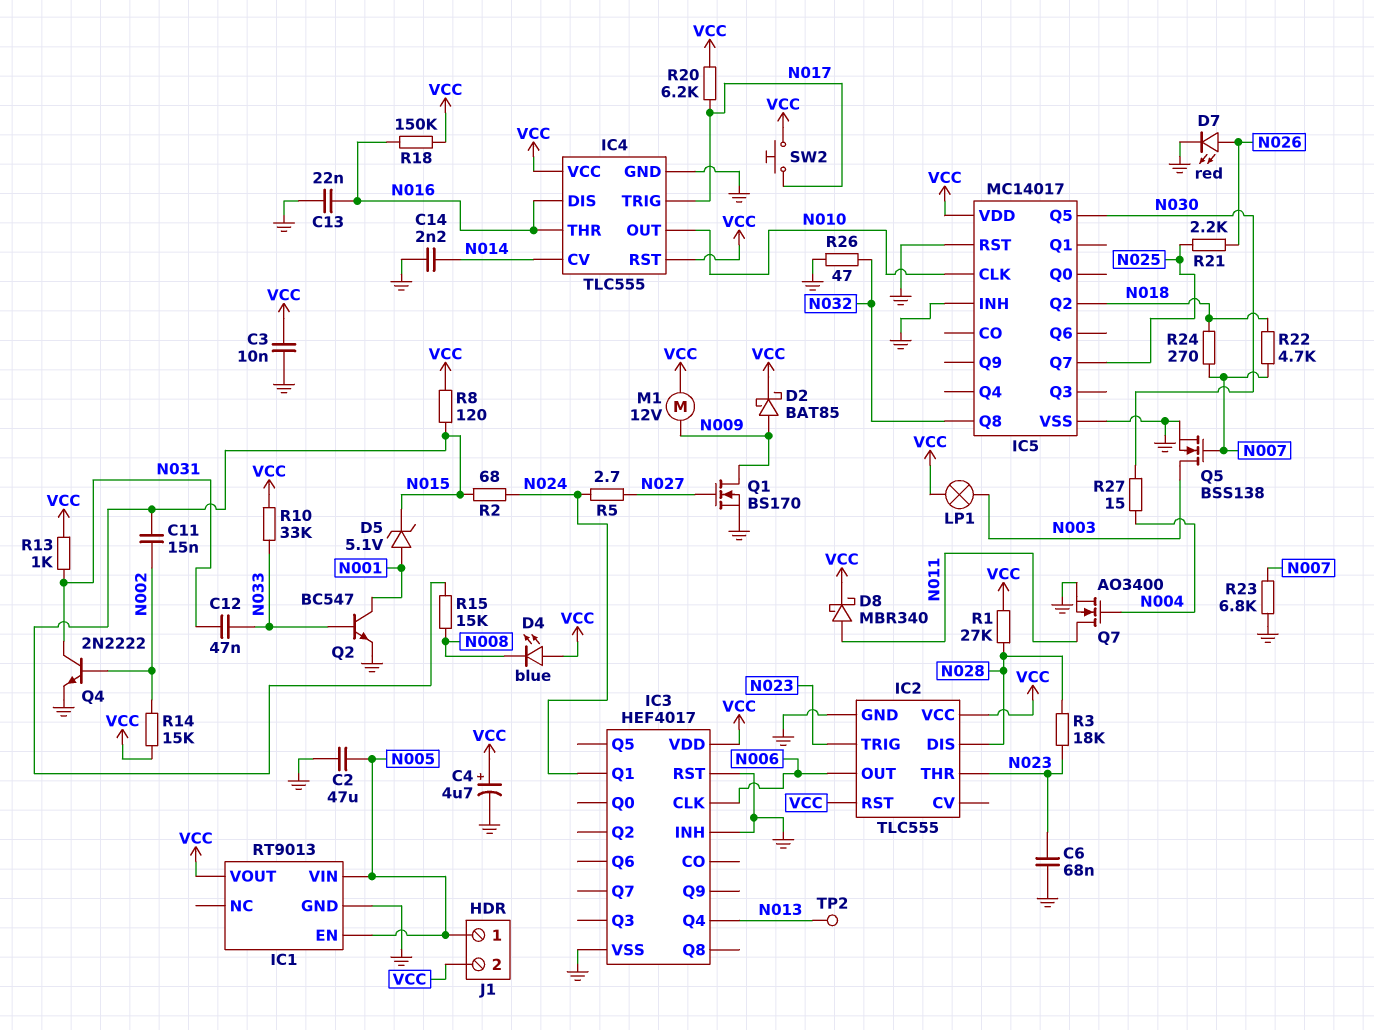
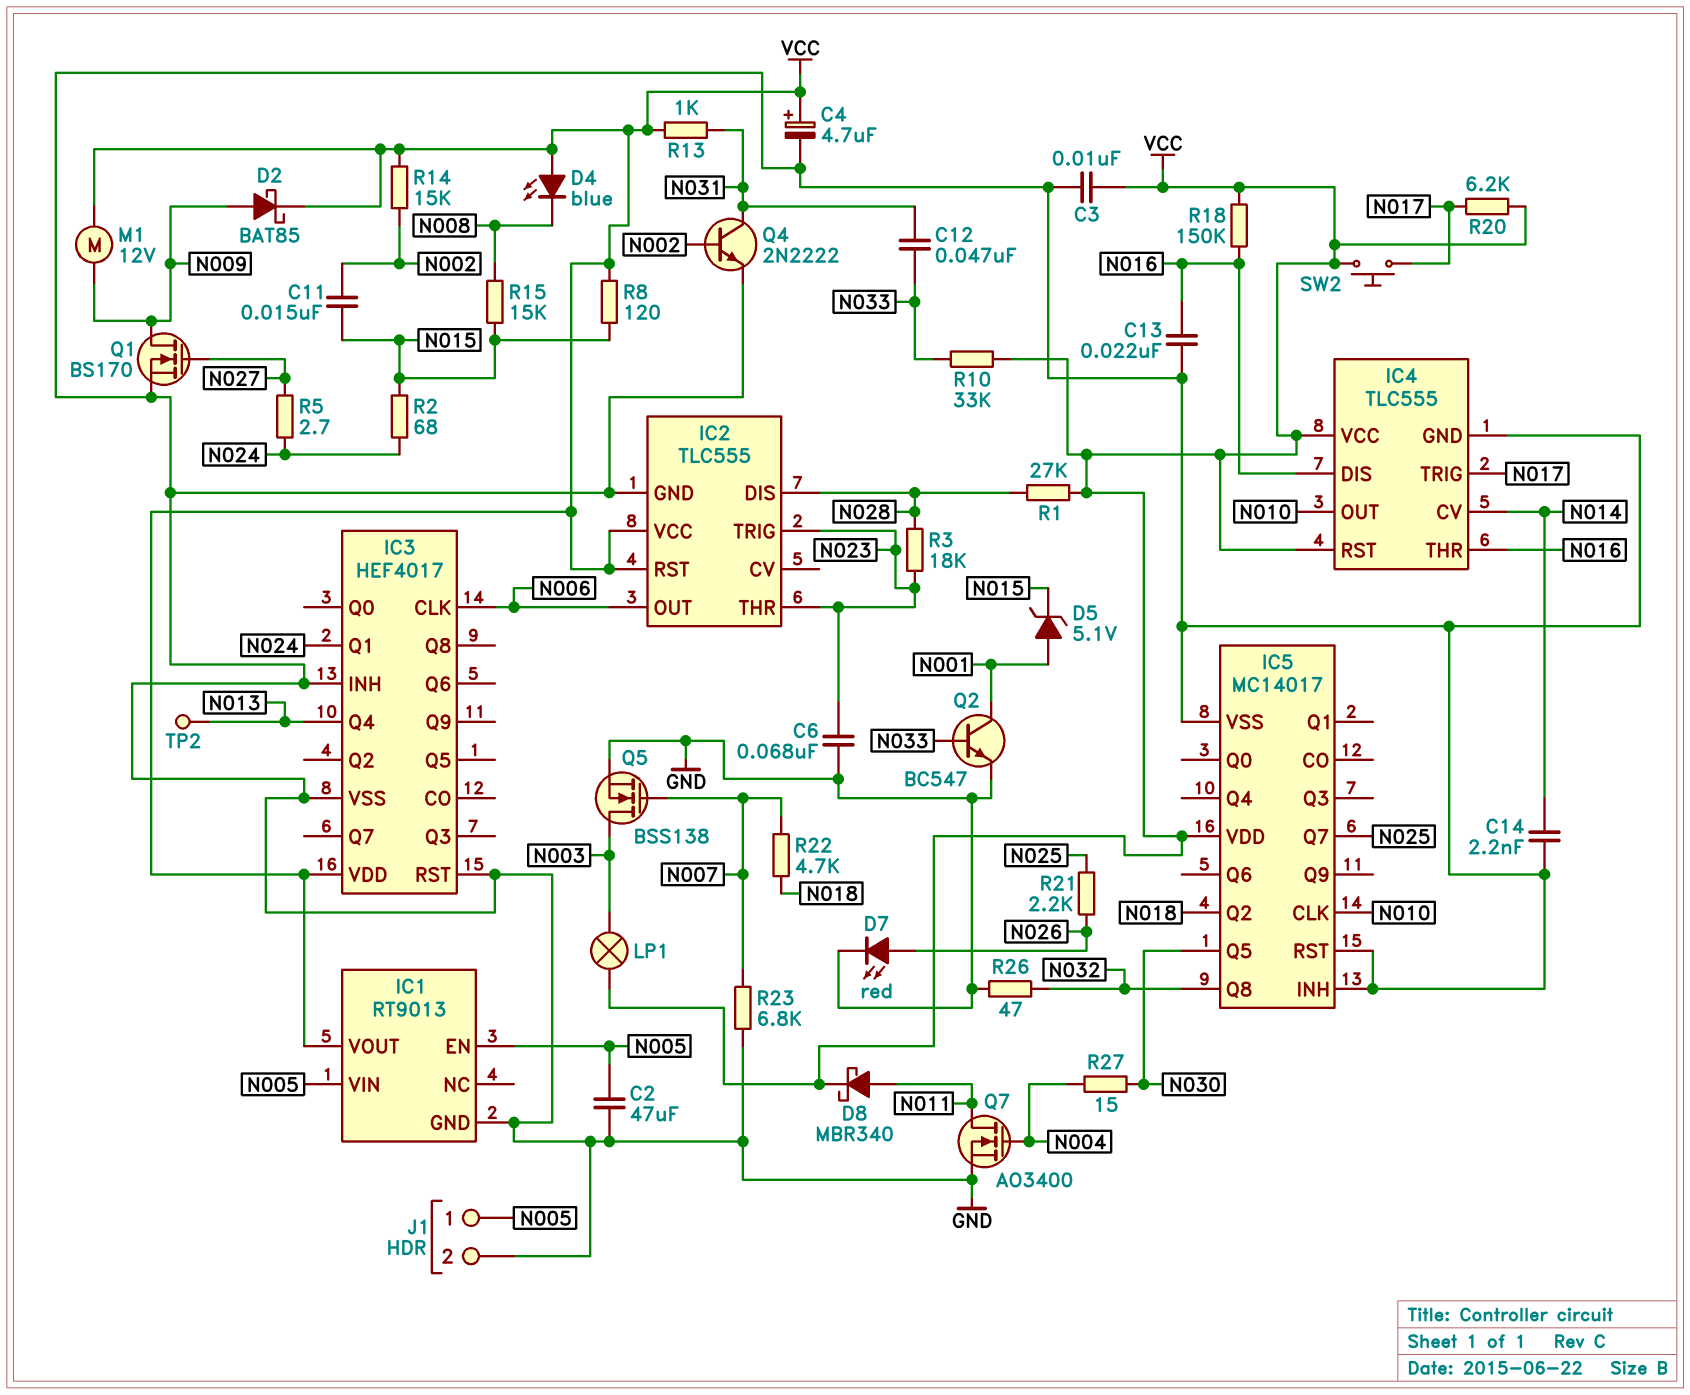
J1 pin 2: VCC -> GND
R24: 270 (N007, N018) -> none

